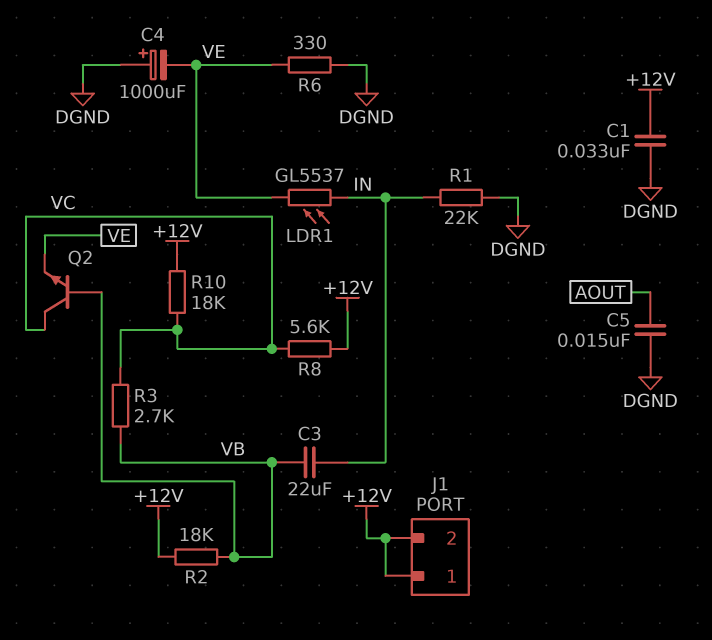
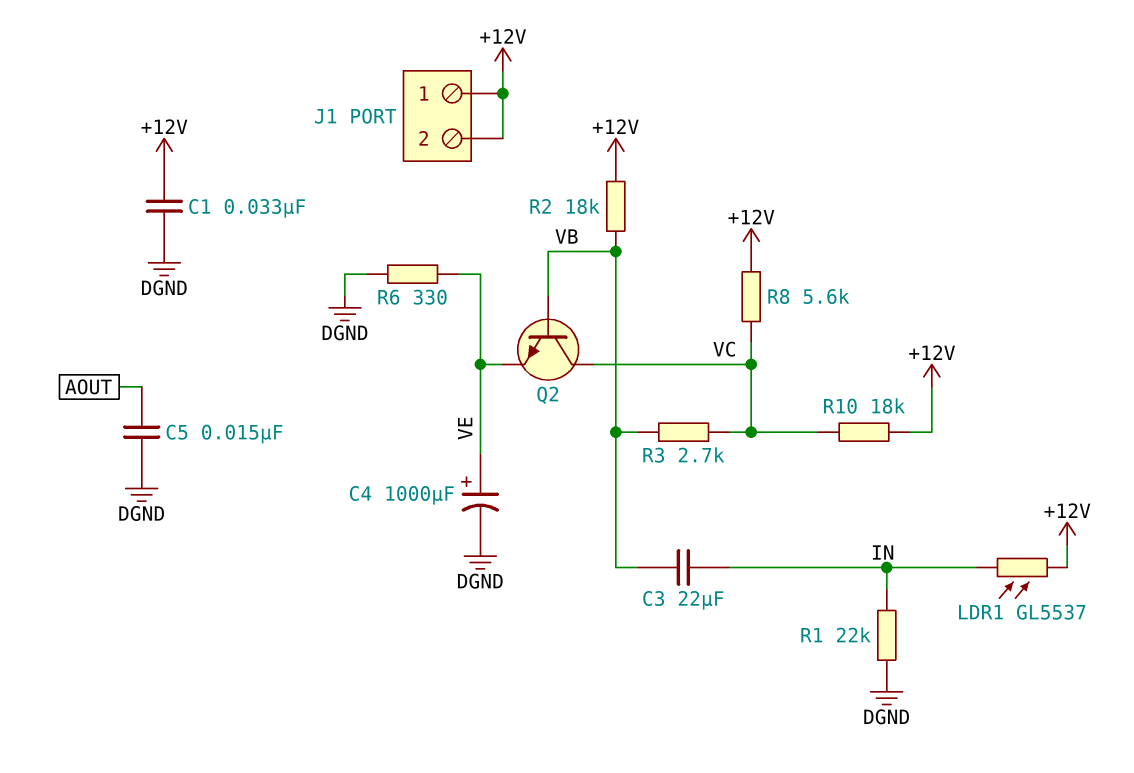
C4: 1000uF (plus DGND, minus VE) -> 1000uF (plus VE, minus DGND)
LDR1: GL5537 (IN, VE) -> GL5537 (+12V, IN)

